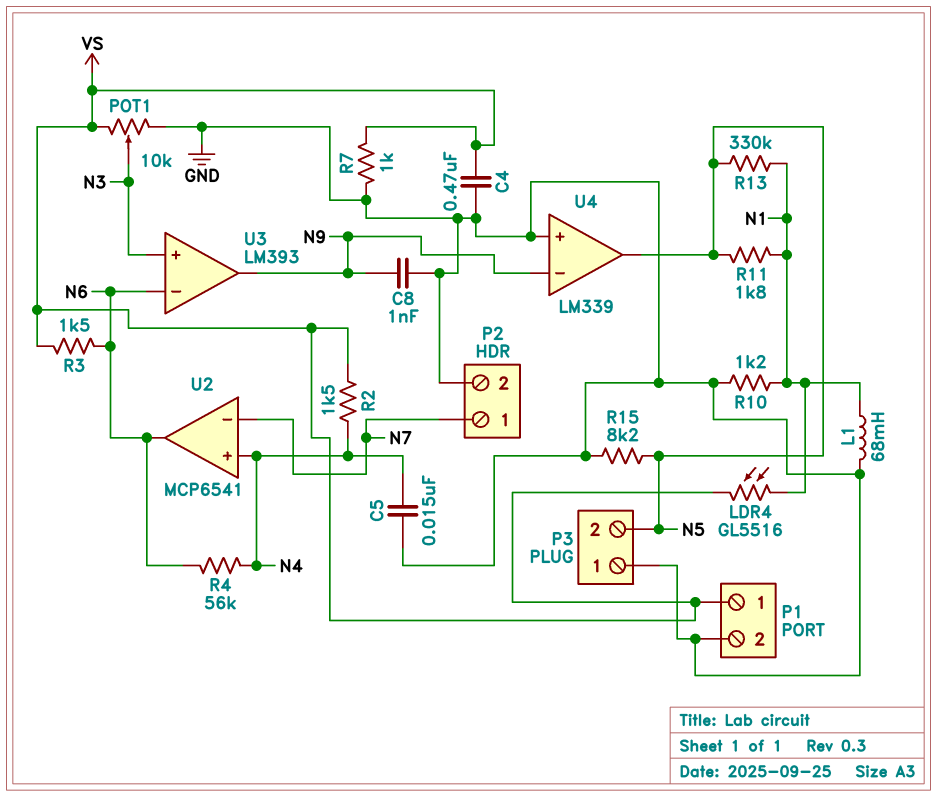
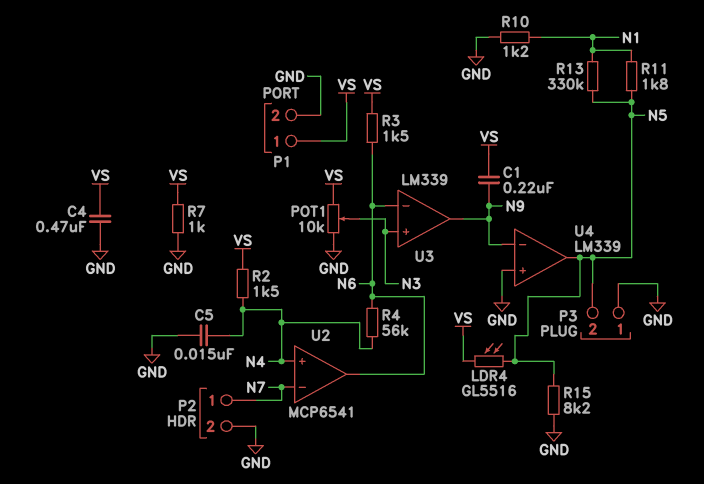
C1: none -> 220nF (N9, VS)
C8: 1nF (GND, N9) -> none
L1: 68mH (GND, N1) -> none
LDR4: GL5516 (N1, VS) -> GL5516 (N5, VS)
U3: LM393 -> LM339

